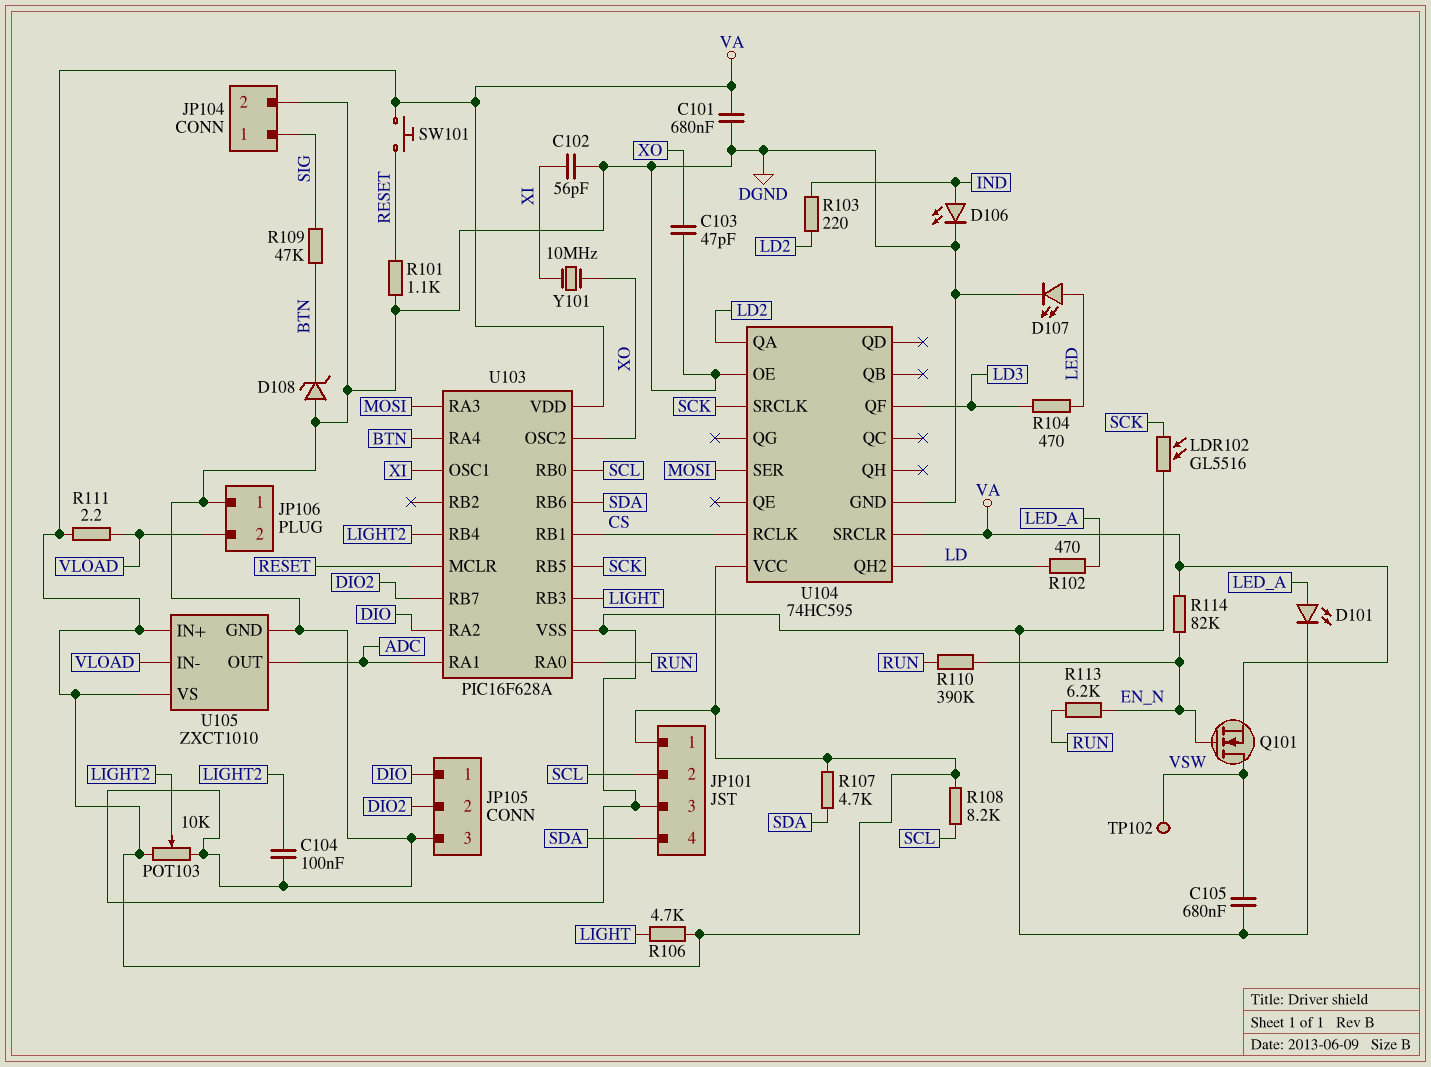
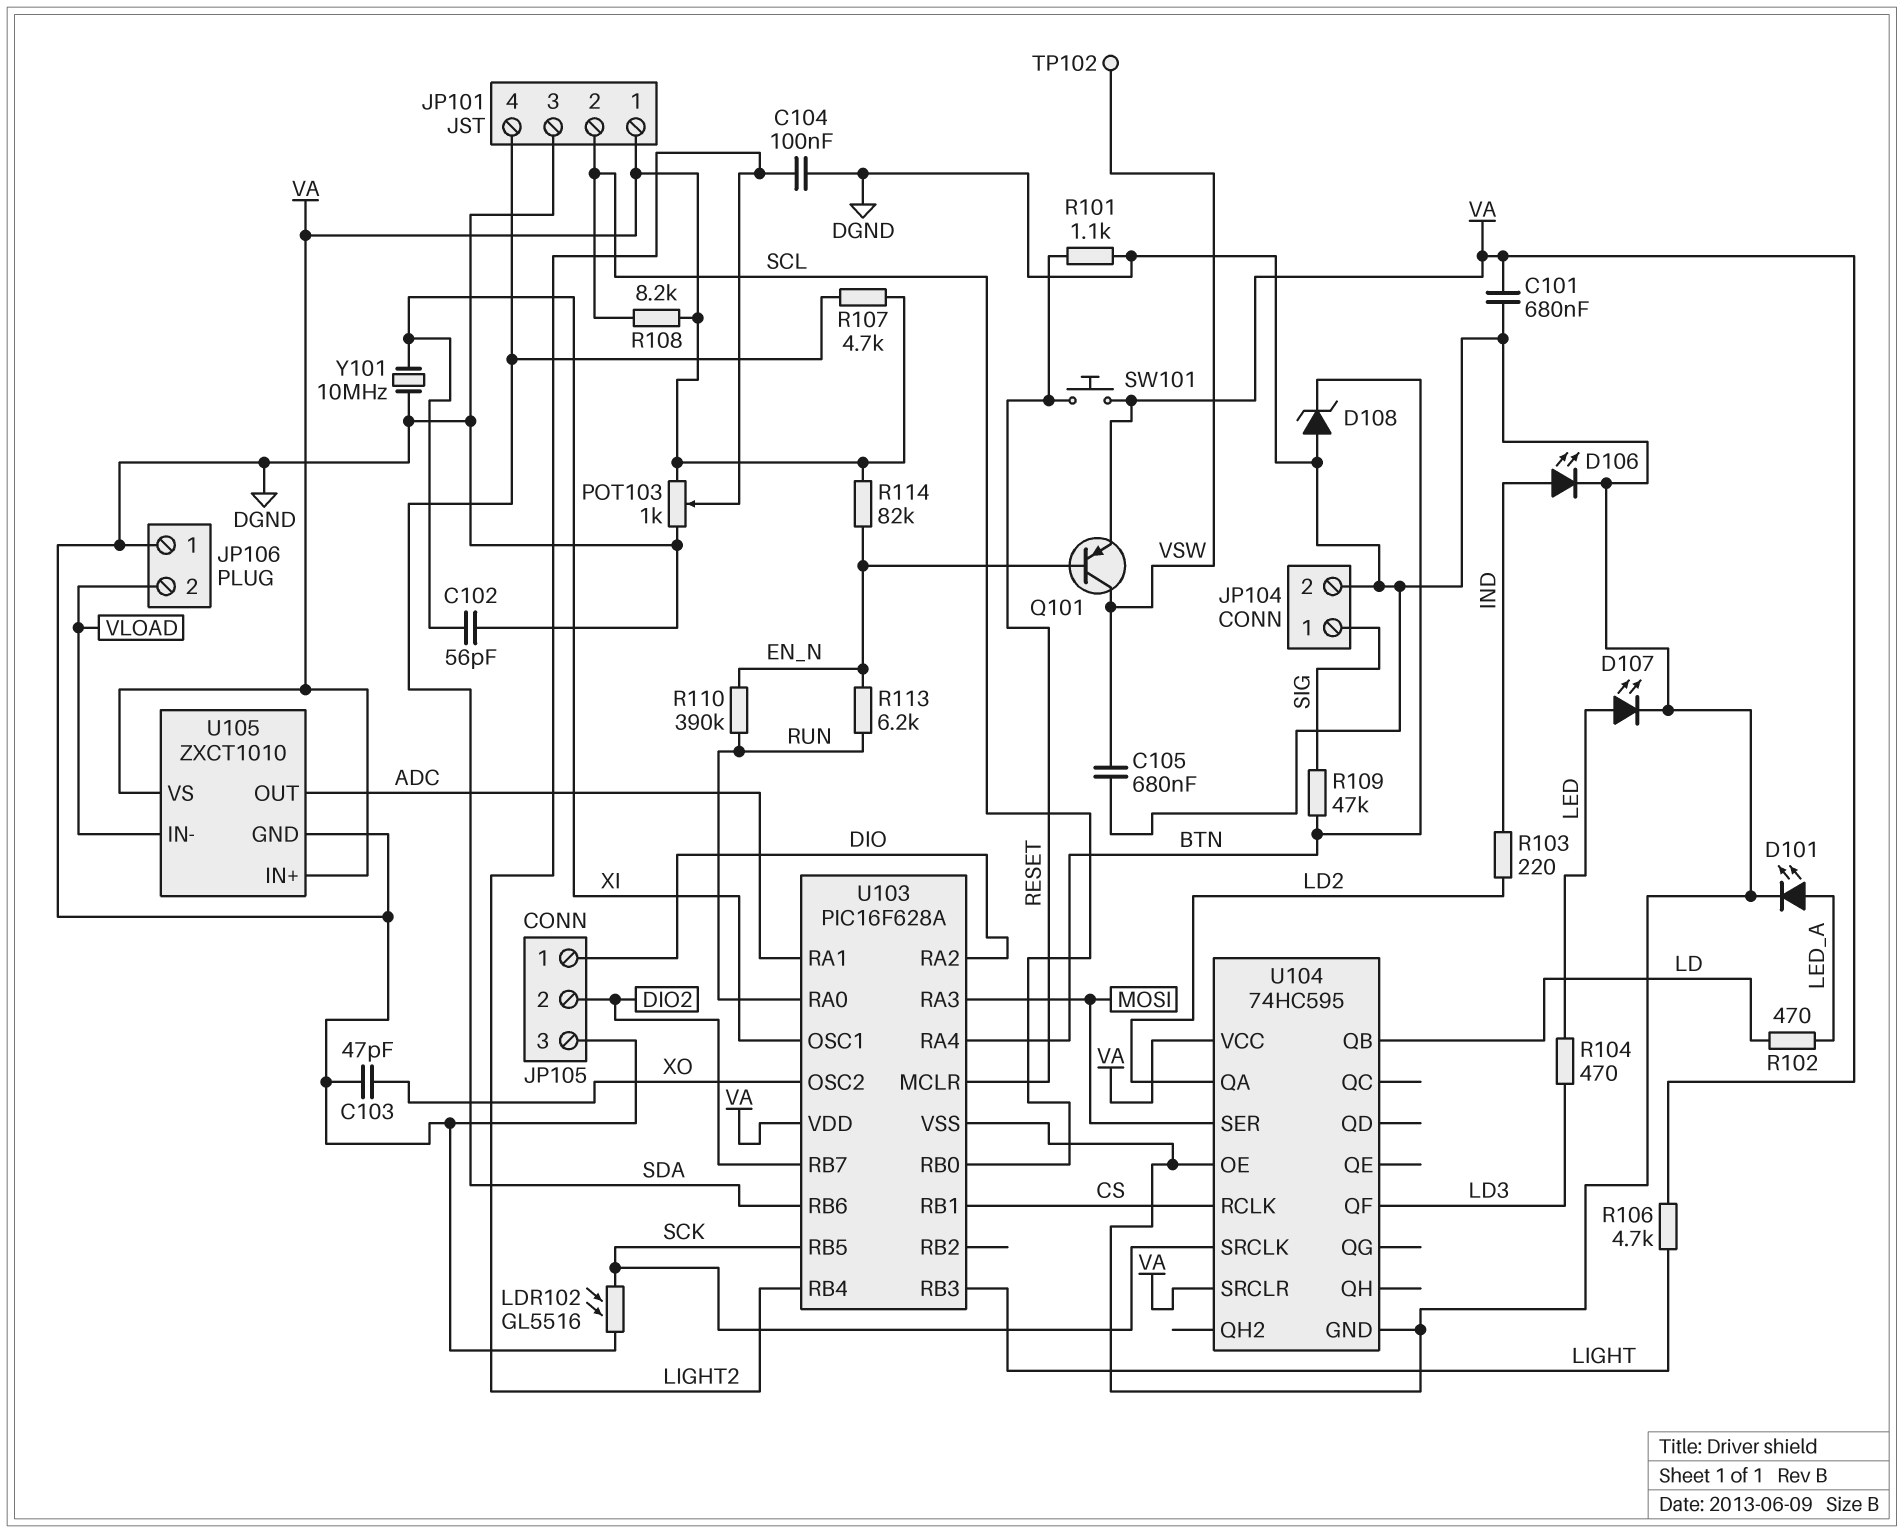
POT103: 10k (DGND, VA, wiper LIGHT2) -> 1k (DGND, VA, wiper LIGHT2)
Q101: NMOS (G EN_N, D VSW, S VA) -> PNP (B EN_N, C VSW, E VA)
R111: 2.2 (VA, VLOAD) -> none
U104 pin QB: none -> LD
U104 pin QH2: LD -> none
Y101: 10MHz (XI, XO) -> 10MHz (DGND, XI)

